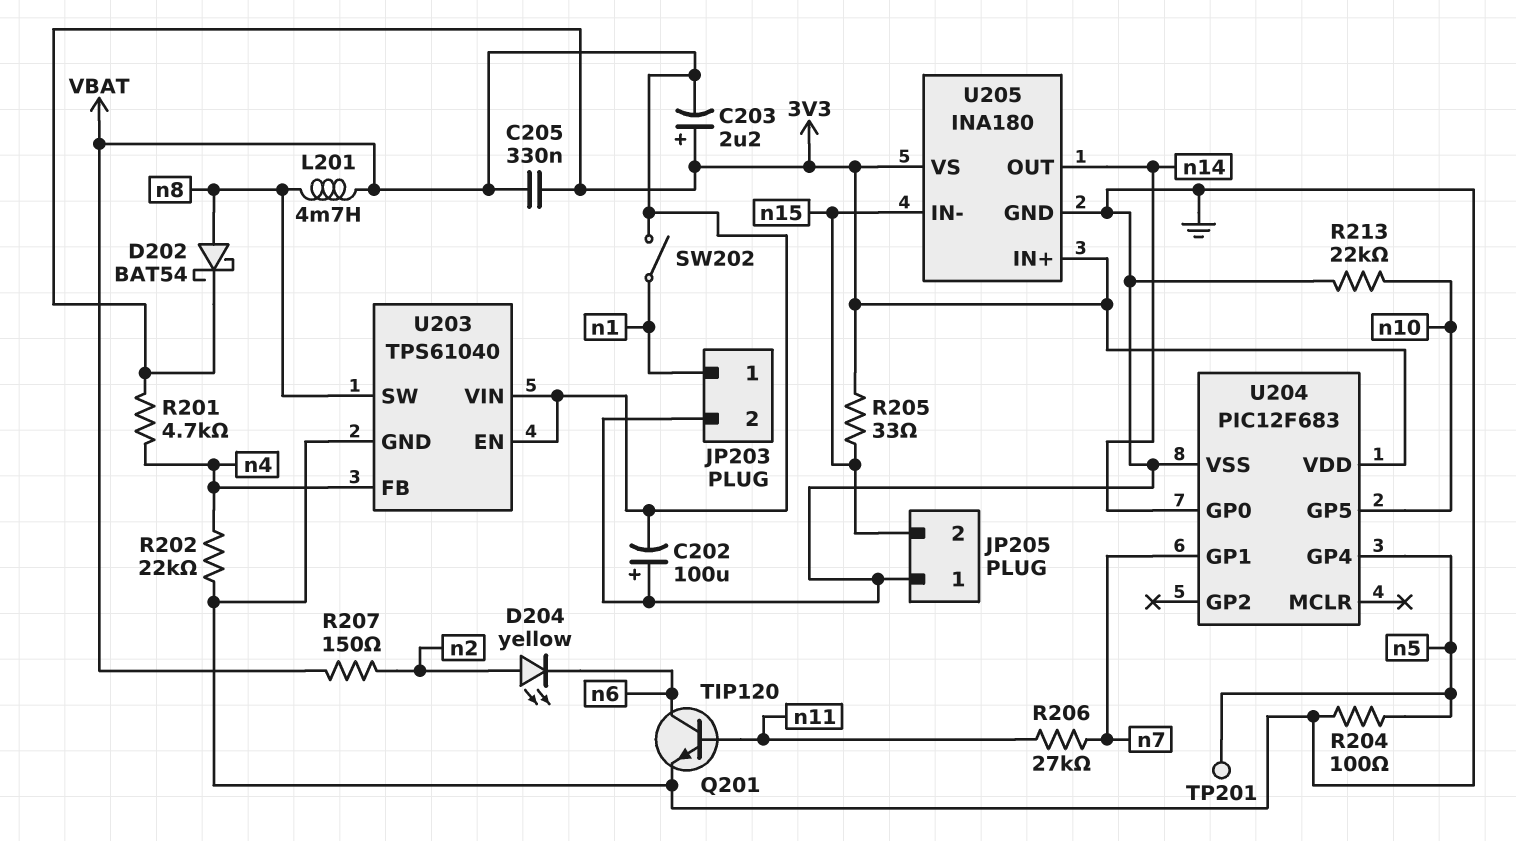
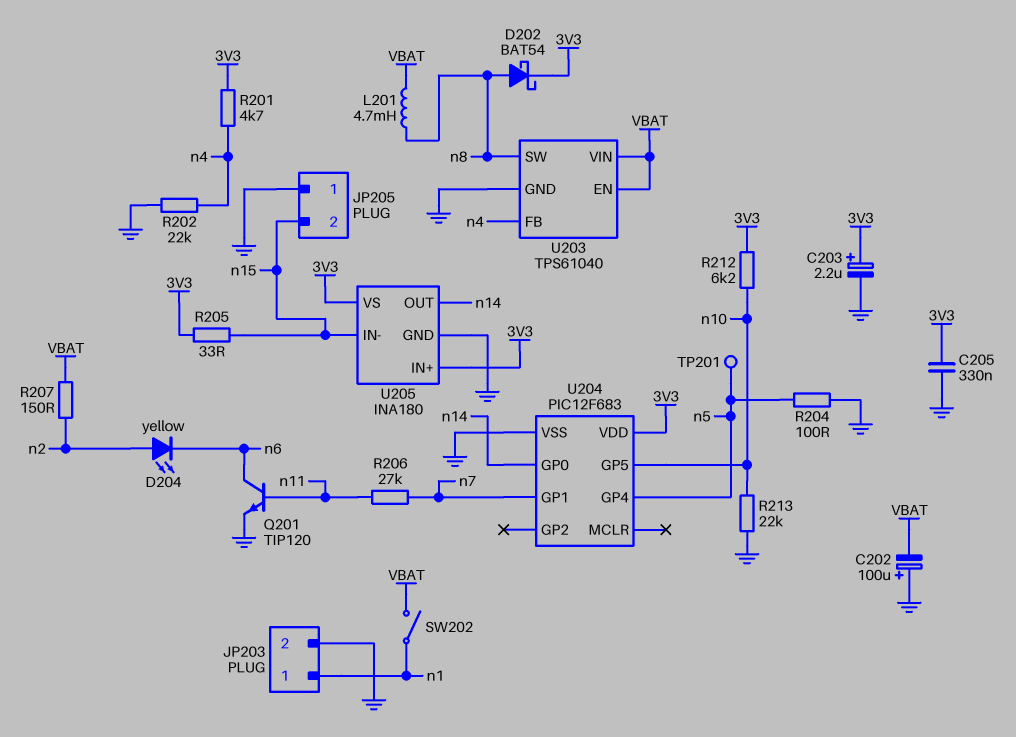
C203: 2.2uF (plus 3V3, minus VBAT) -> 2.2uF (plus 3V3, minus GND)
C205: 330nF (3V3, VBAT) -> 330nF (3V3, GND)
R212: none -> 6.2k (3V3, n10)

